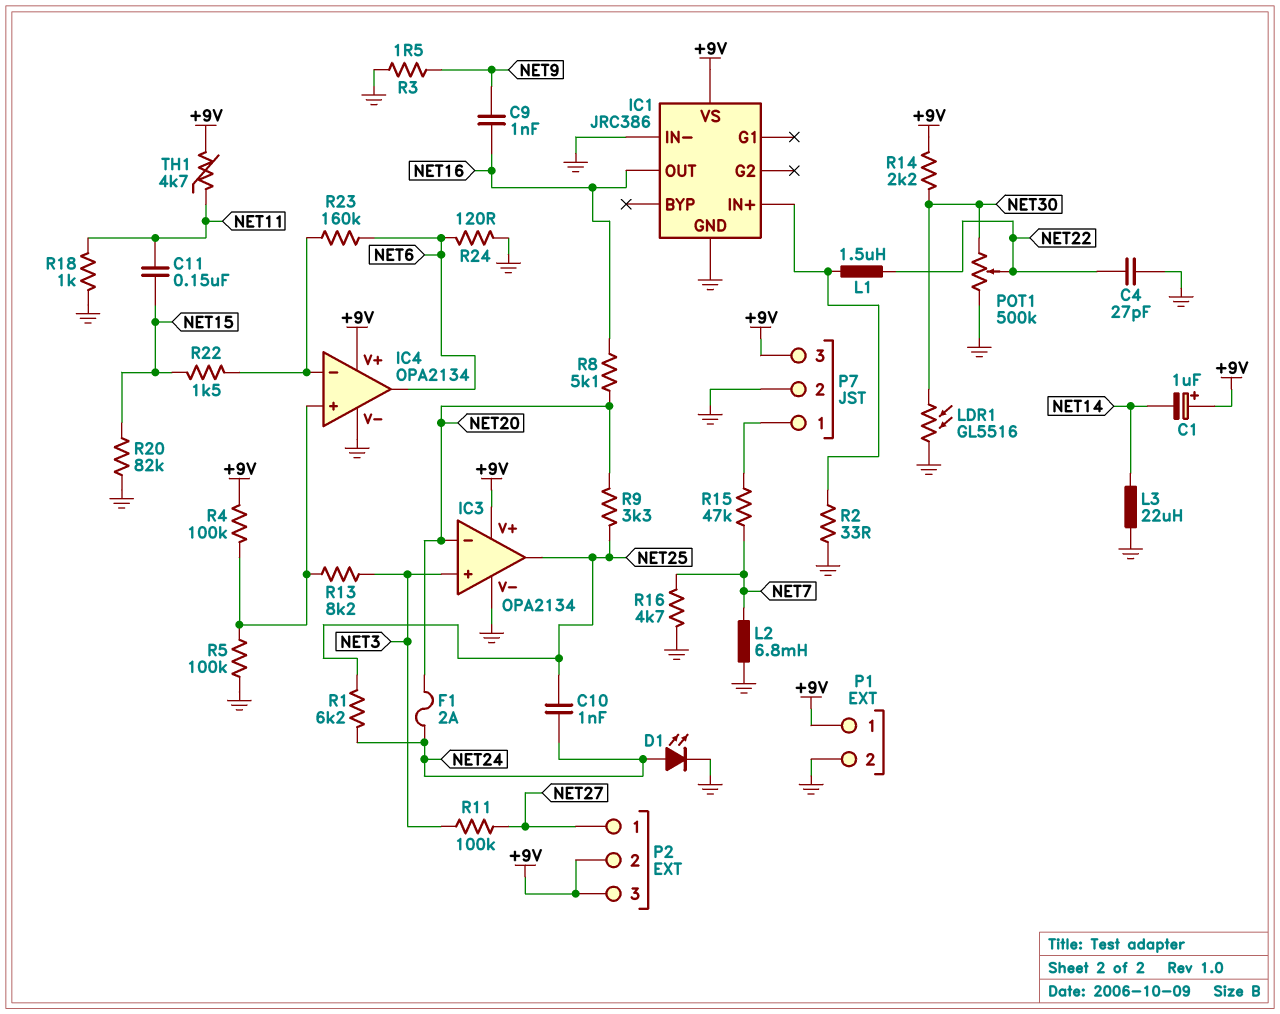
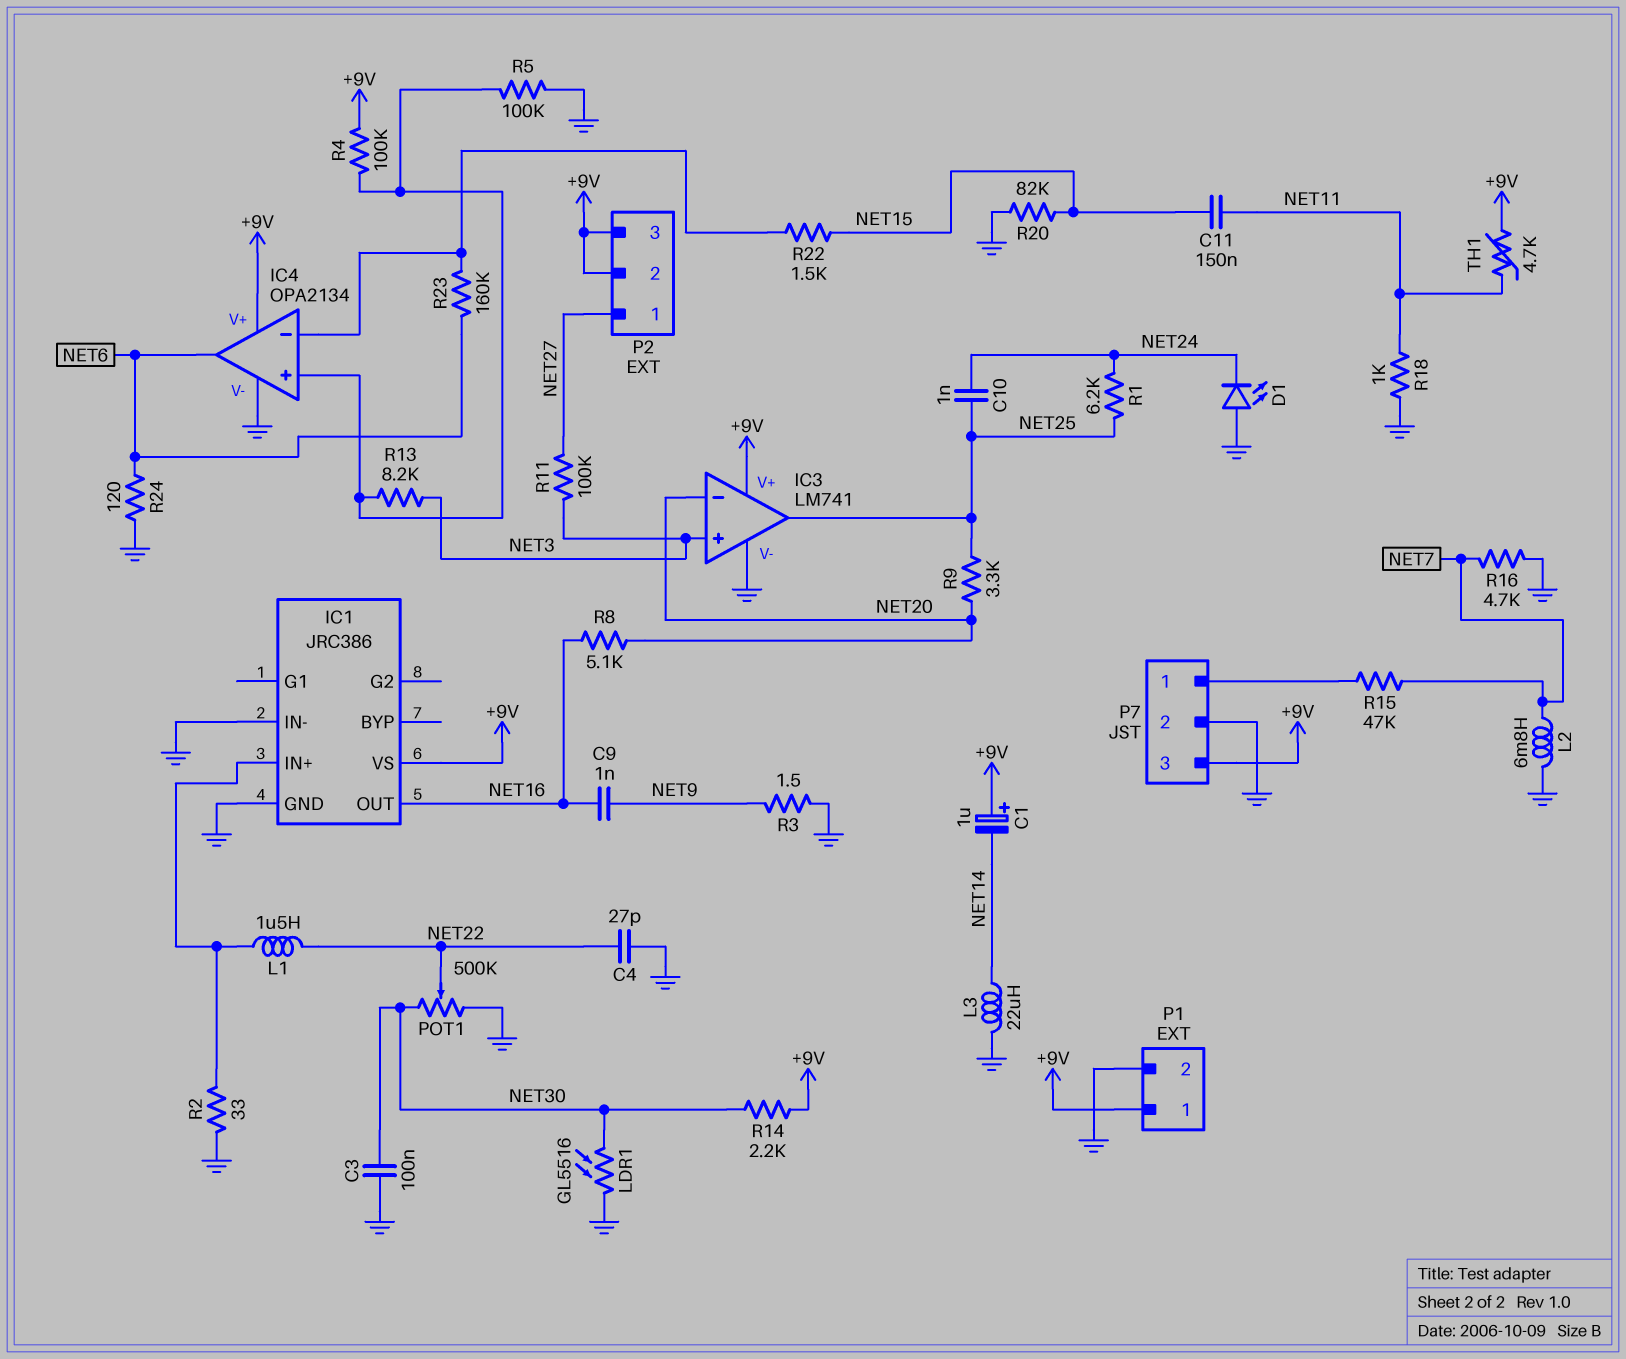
C3: none -> 100nF (GND, NET30)
D1: LED (A NET24, K GND) -> LED (A GND, K NET24)
F1: 2A (NET20, NET24) -> none
IC3: OPA2134 -> LM741

